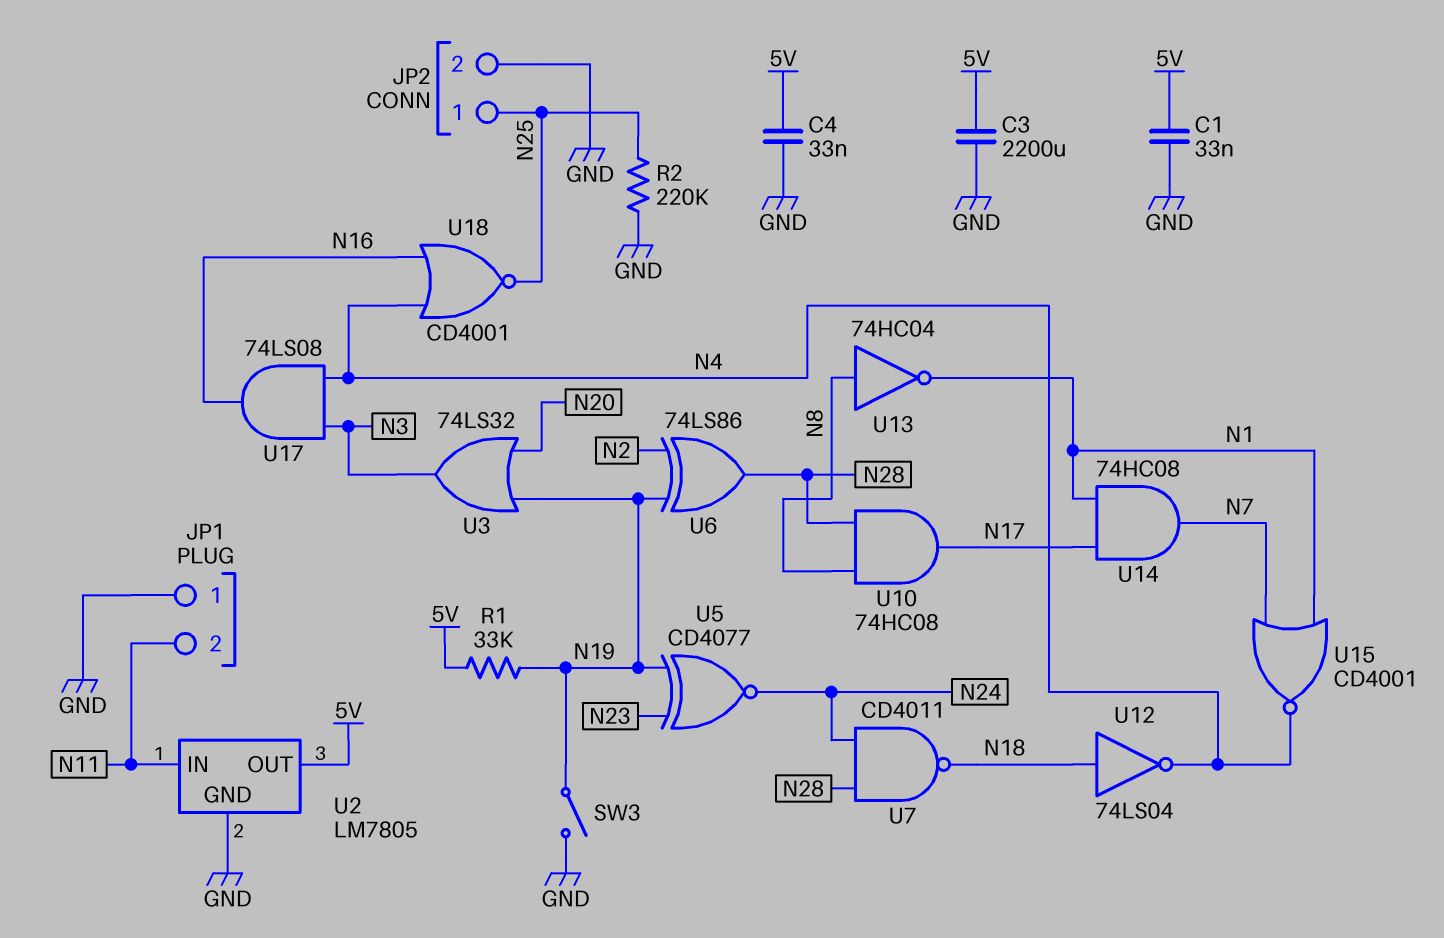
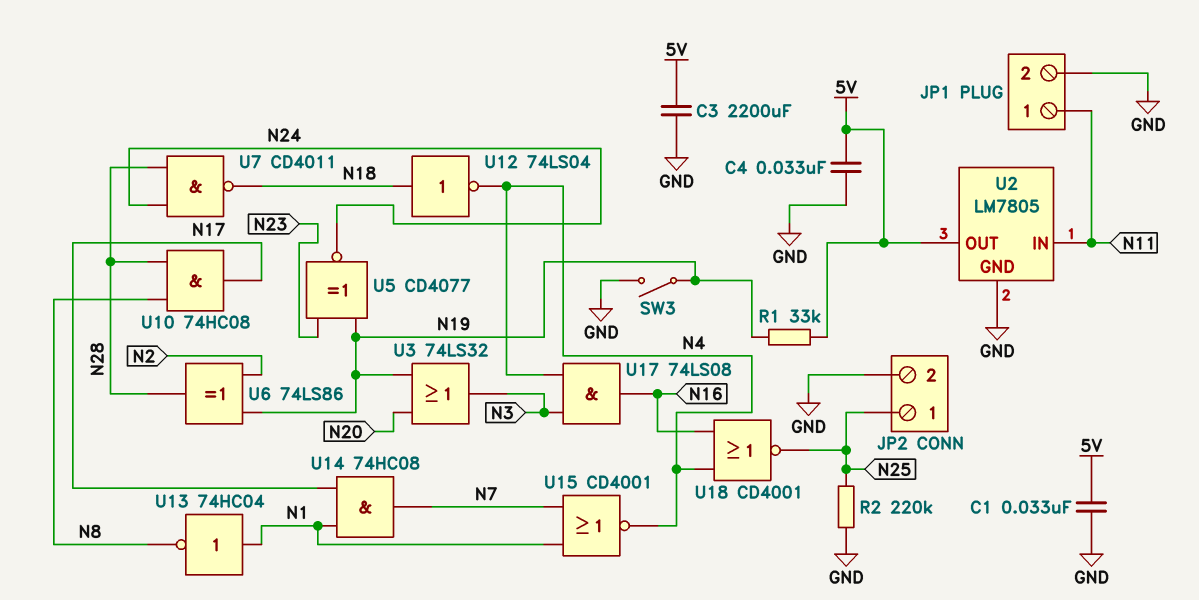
JP1 pin 1: GND -> N11
JP1 pin 2: N11 -> GND
U13: NOT 74HC04 (in N8, out N1) -> NOT 74HC04 (in N1, out N8)

